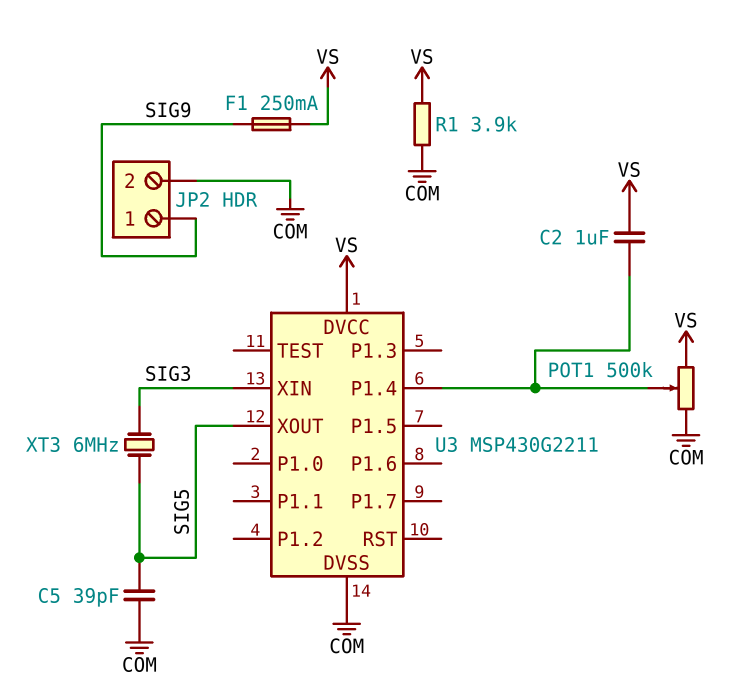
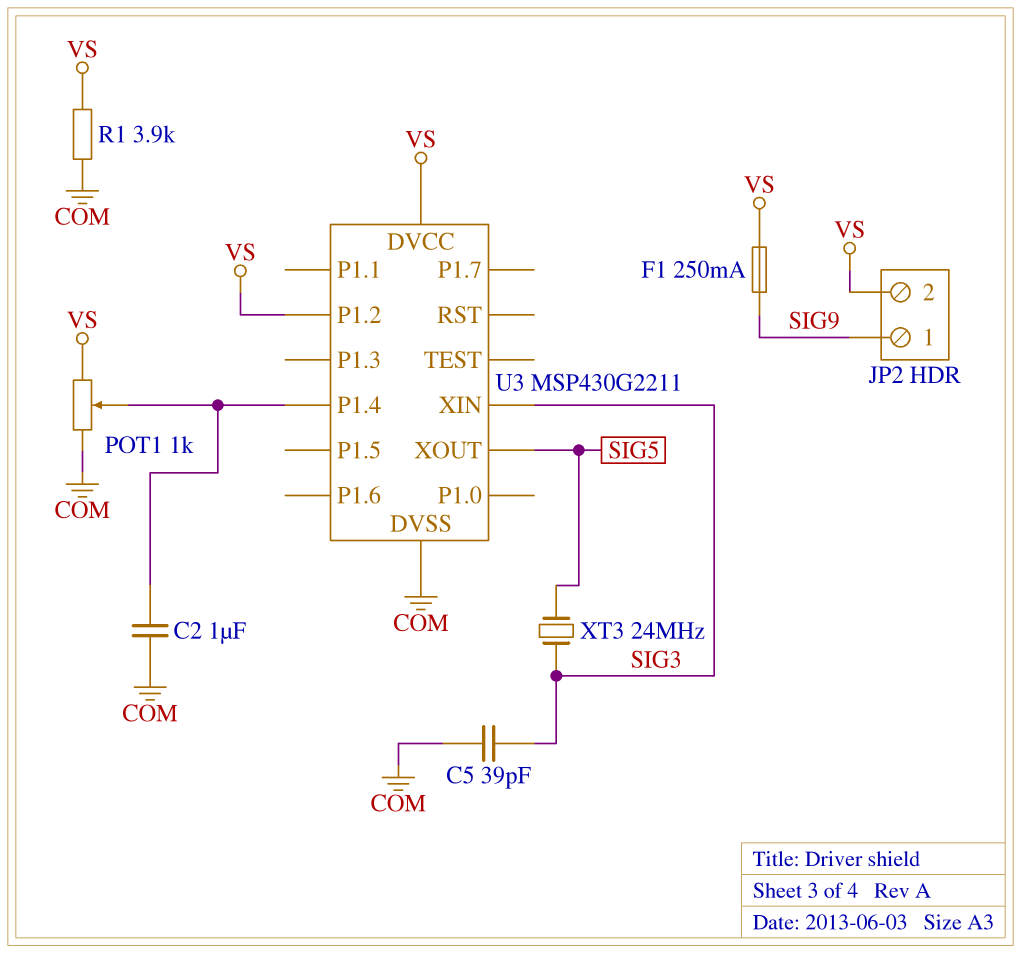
C2: 1uF (U3/P1.4, VS) -> 1uF (COM, U3/P1.4)
C5: 39pF (COM, SIG5) -> 39pF (COM, SIG3)
JP2 pin 2: COM -> VS
POT1: 500k (COM, VS, wiper U3/P1.4) -> 1k (COM, VS, wiper U3/P1.4)
U3 pin P1.2: none -> VS
XT3: 6MHz (SIG3, SIG5) -> 24MHz (SIG3, SIG5)

